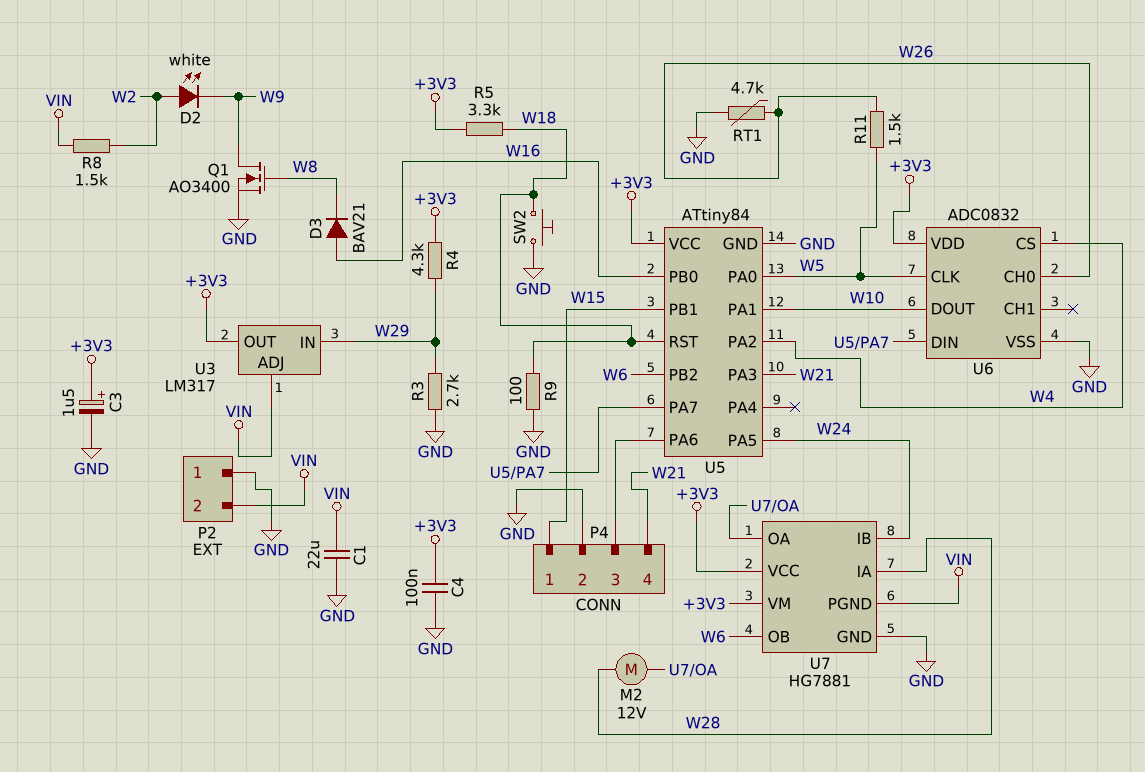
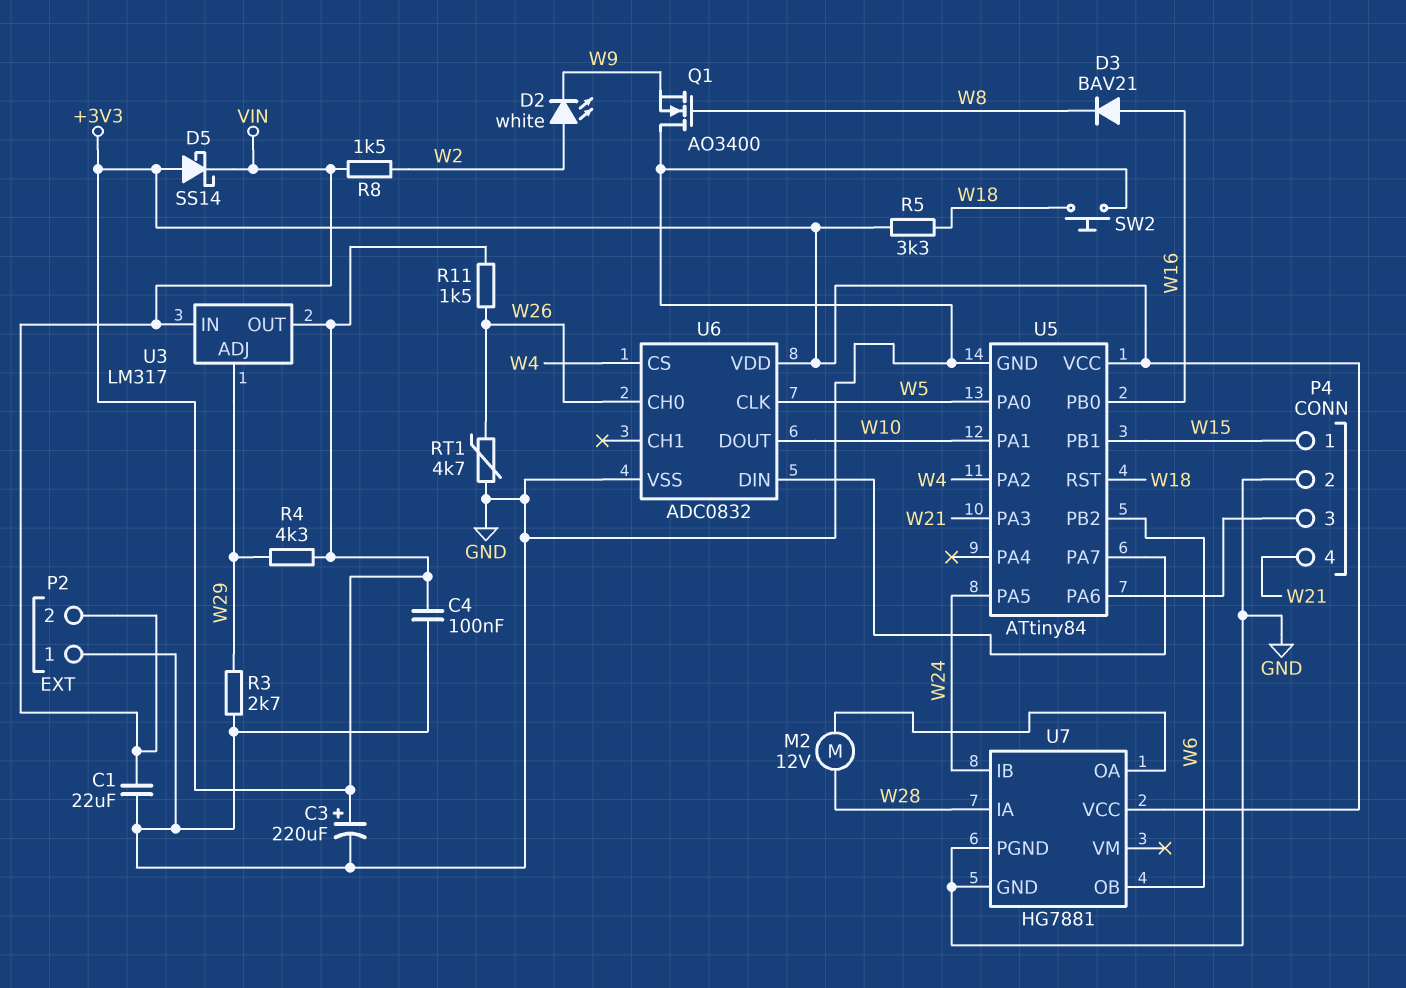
C3: 1.5uF (plus +3V3, minus GND) -> 220uF (plus +3V3, minus GND)
D5: none -> schottky SS14 (A +3V3, K VIN)
Q1: NMOS AO3400 (G W8, D W9, S GND) -> NMOS AO3400 (G W8, D GND, S W9)
R9: 100 (GND, W18) -> none
R11: 1.5k (W5, W26) -> 1.5k (+3V3, W26)
U3 pin ADJ: VIN -> W29
U3 pin IN: W29 -> VIN
U7 pin PGND: VIN -> GND
U7 pin VM: +3V3 -> none

